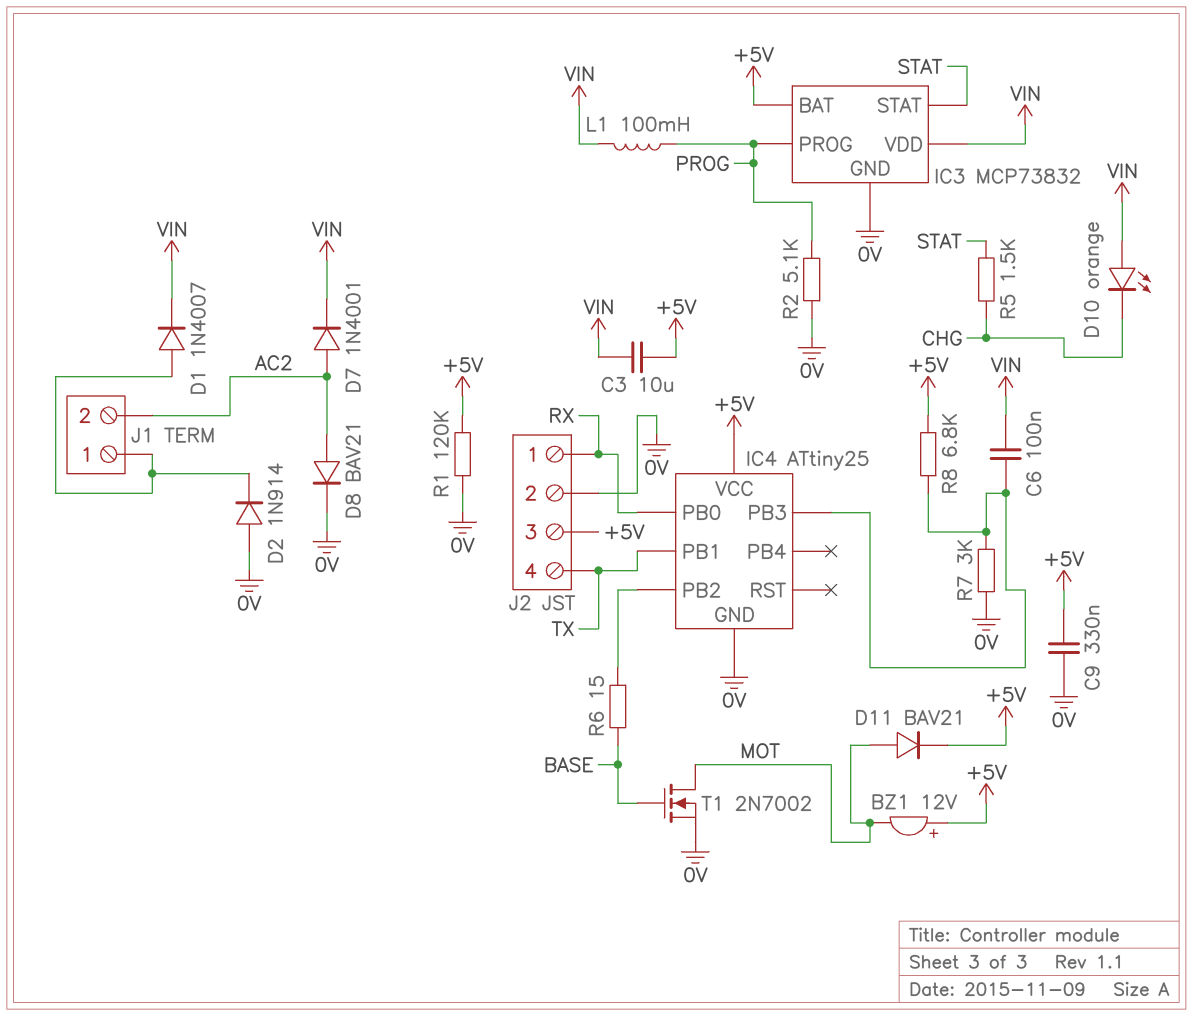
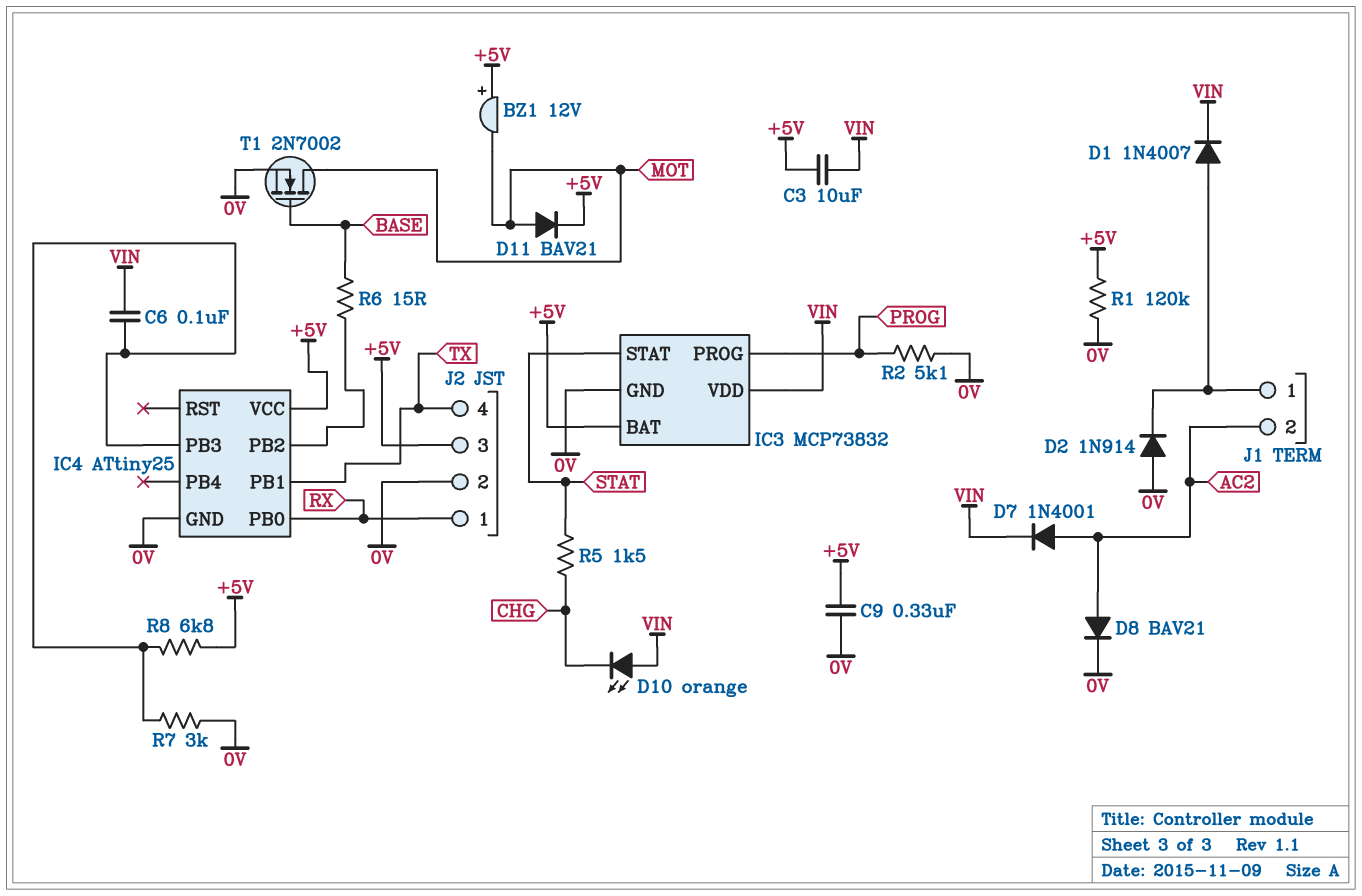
L1: 100mH (PROG, VIN) -> none

